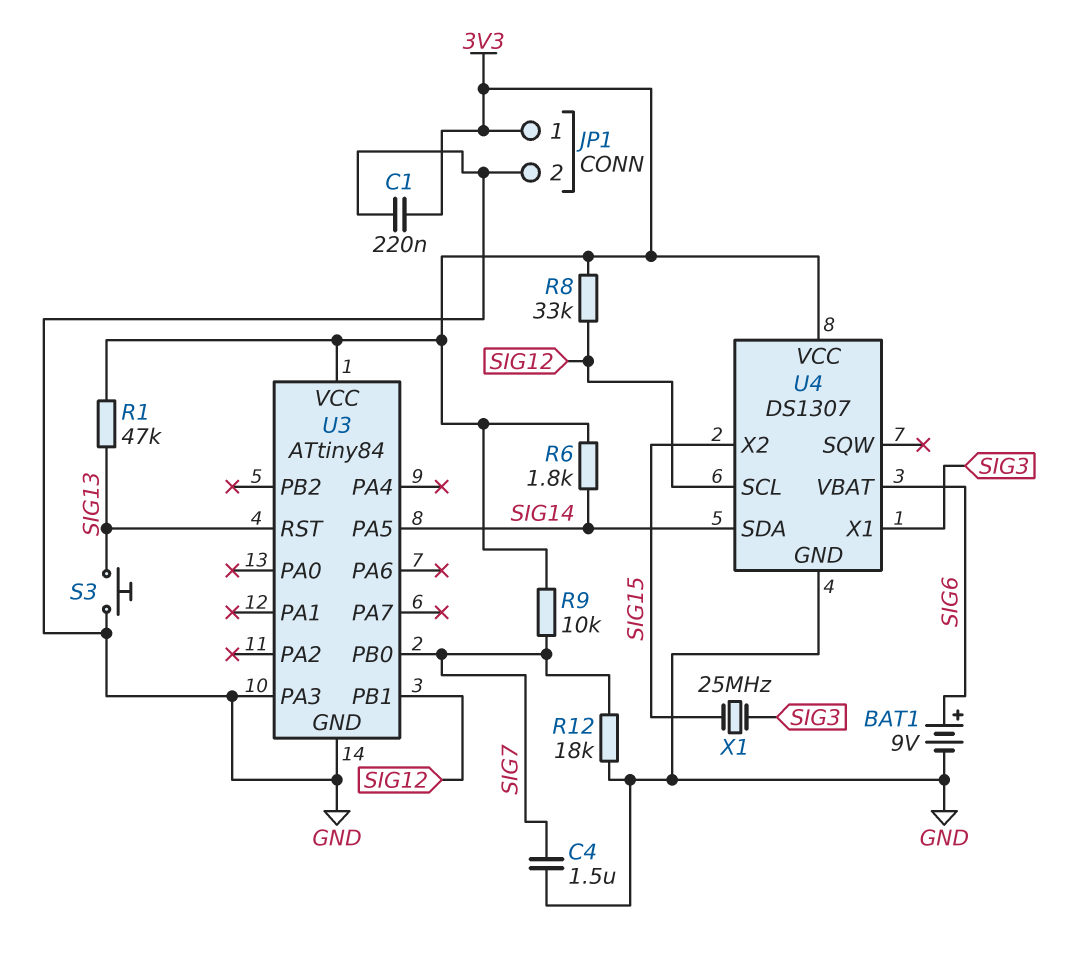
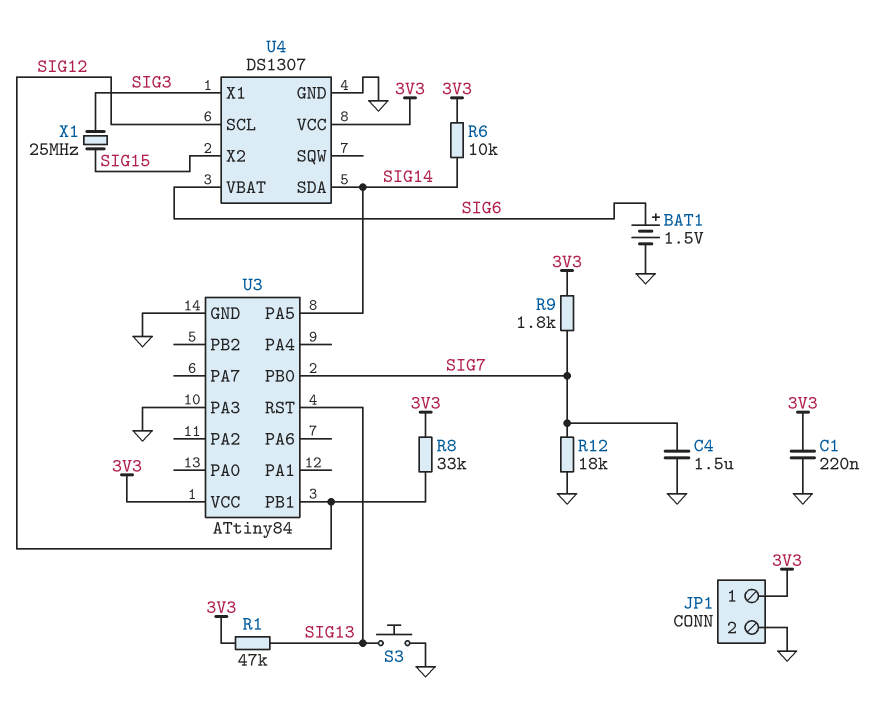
BAT1: 9V (plus SIG6, minus GND) -> 1.5V (plus SIG6, minus GND)
R6: 1.8k (3V3, SIG14) -> 10k (3V3, SIG14)
R9: 10k (3V3, SIG7) -> 1.8k (3V3, SIG7)

